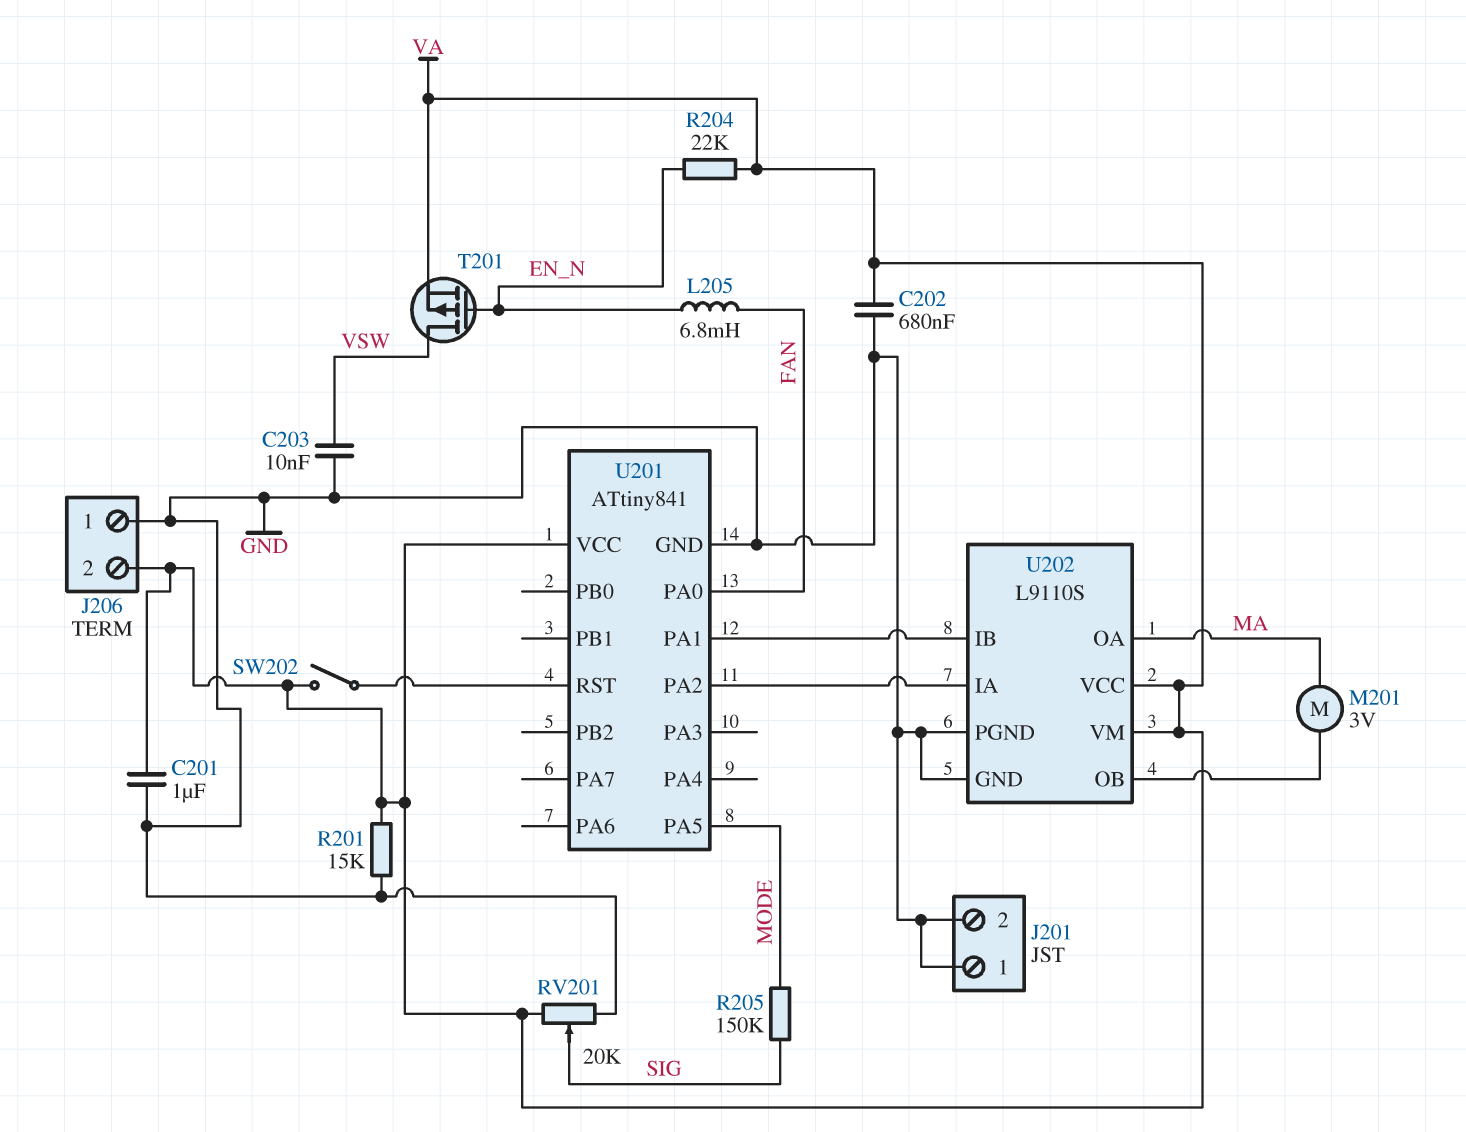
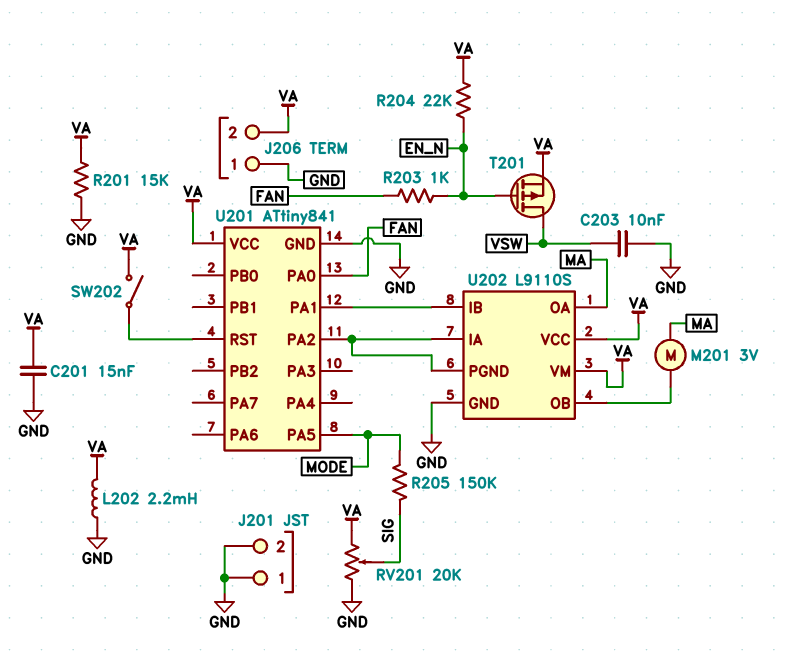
C201: 1uF (GND, VA) -> 15nF (GND, VA)
C202: 680nF (GND, VA) -> none
L202: none -> 2.2mH (GND, VA)
L205: 6.8mH (EN_N, FAN) -> none
R203: none -> 1k (EN_N, FAN)
U202 pin PGND: GND -> U201/PA2

